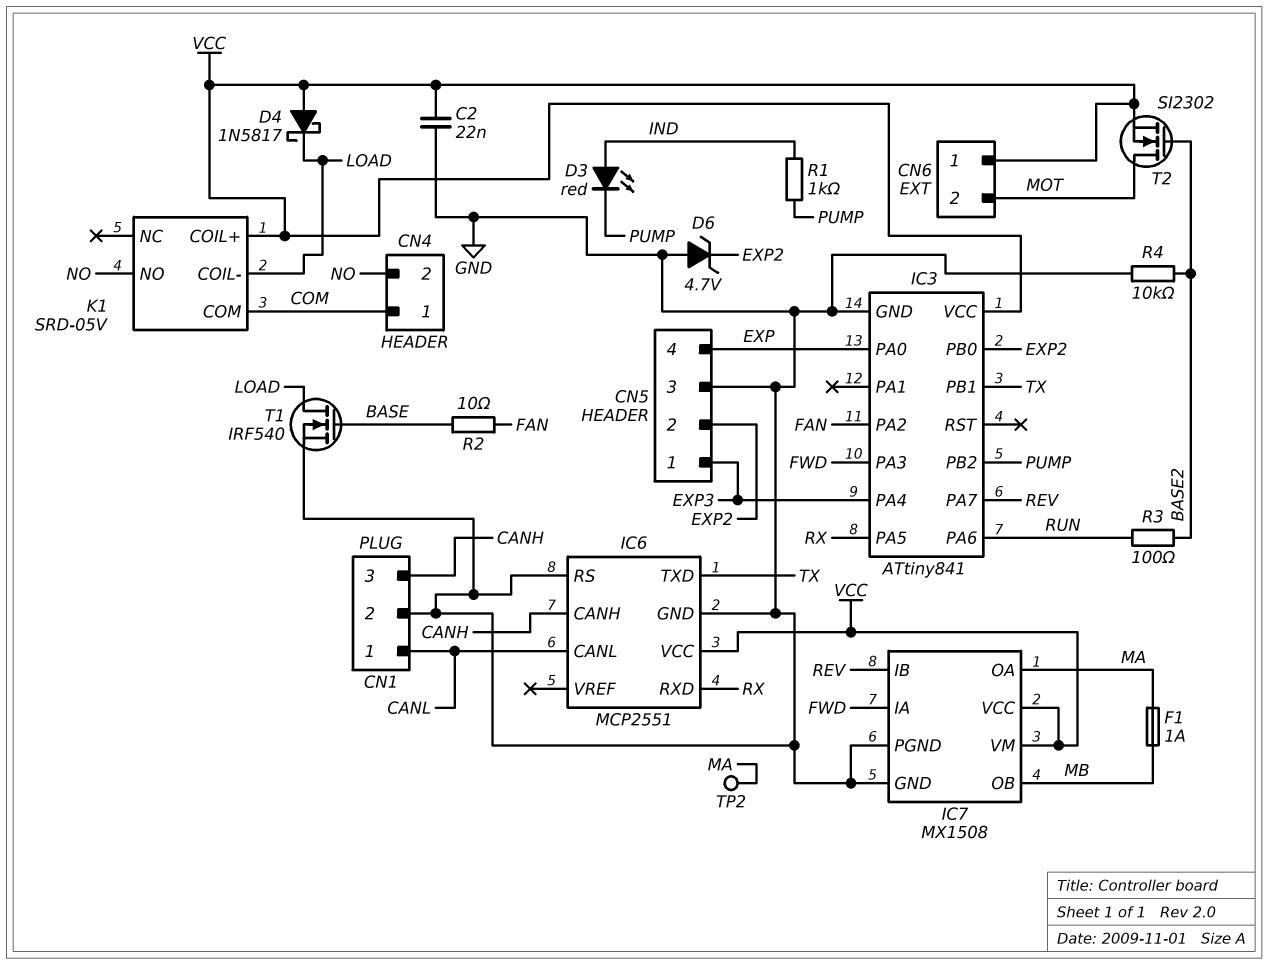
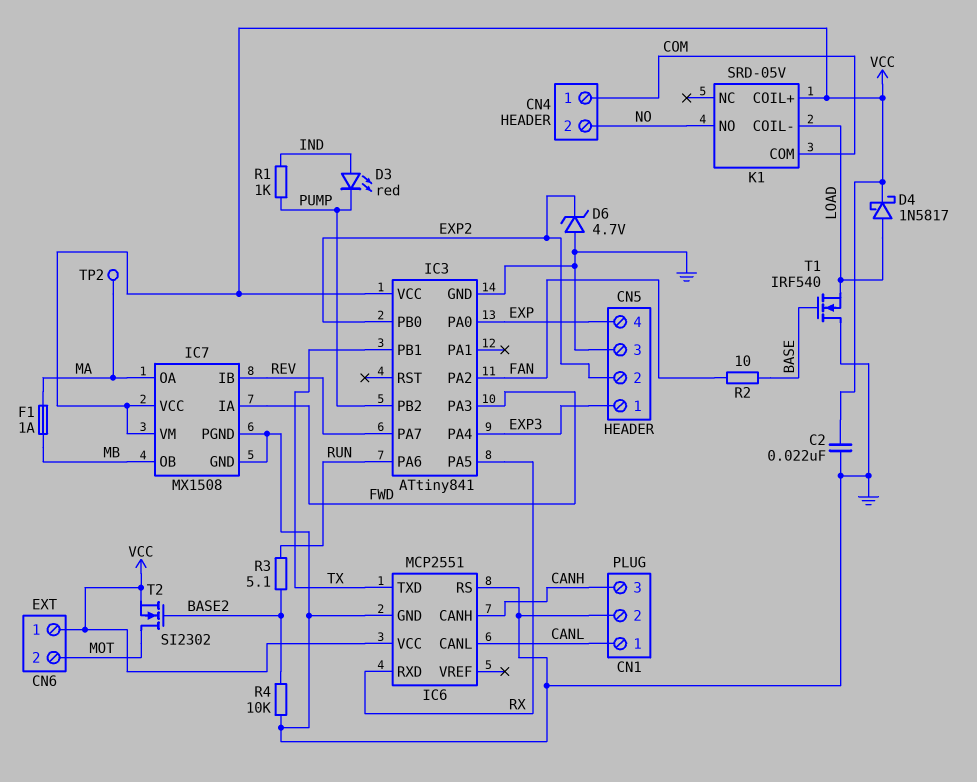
D4: schottky 1N5817 (A VCC, K LOAD) -> schottky 1N5817 (A LOAD, K VCC)
R3: 100 (BASE2, RUN) -> 5.1 (BASE2, RUN)
T1: NMOS IRF540 (G BASE, D LOAD, S GND) -> NMOS IRF540 (G BASE, D GND, S LOAD)

